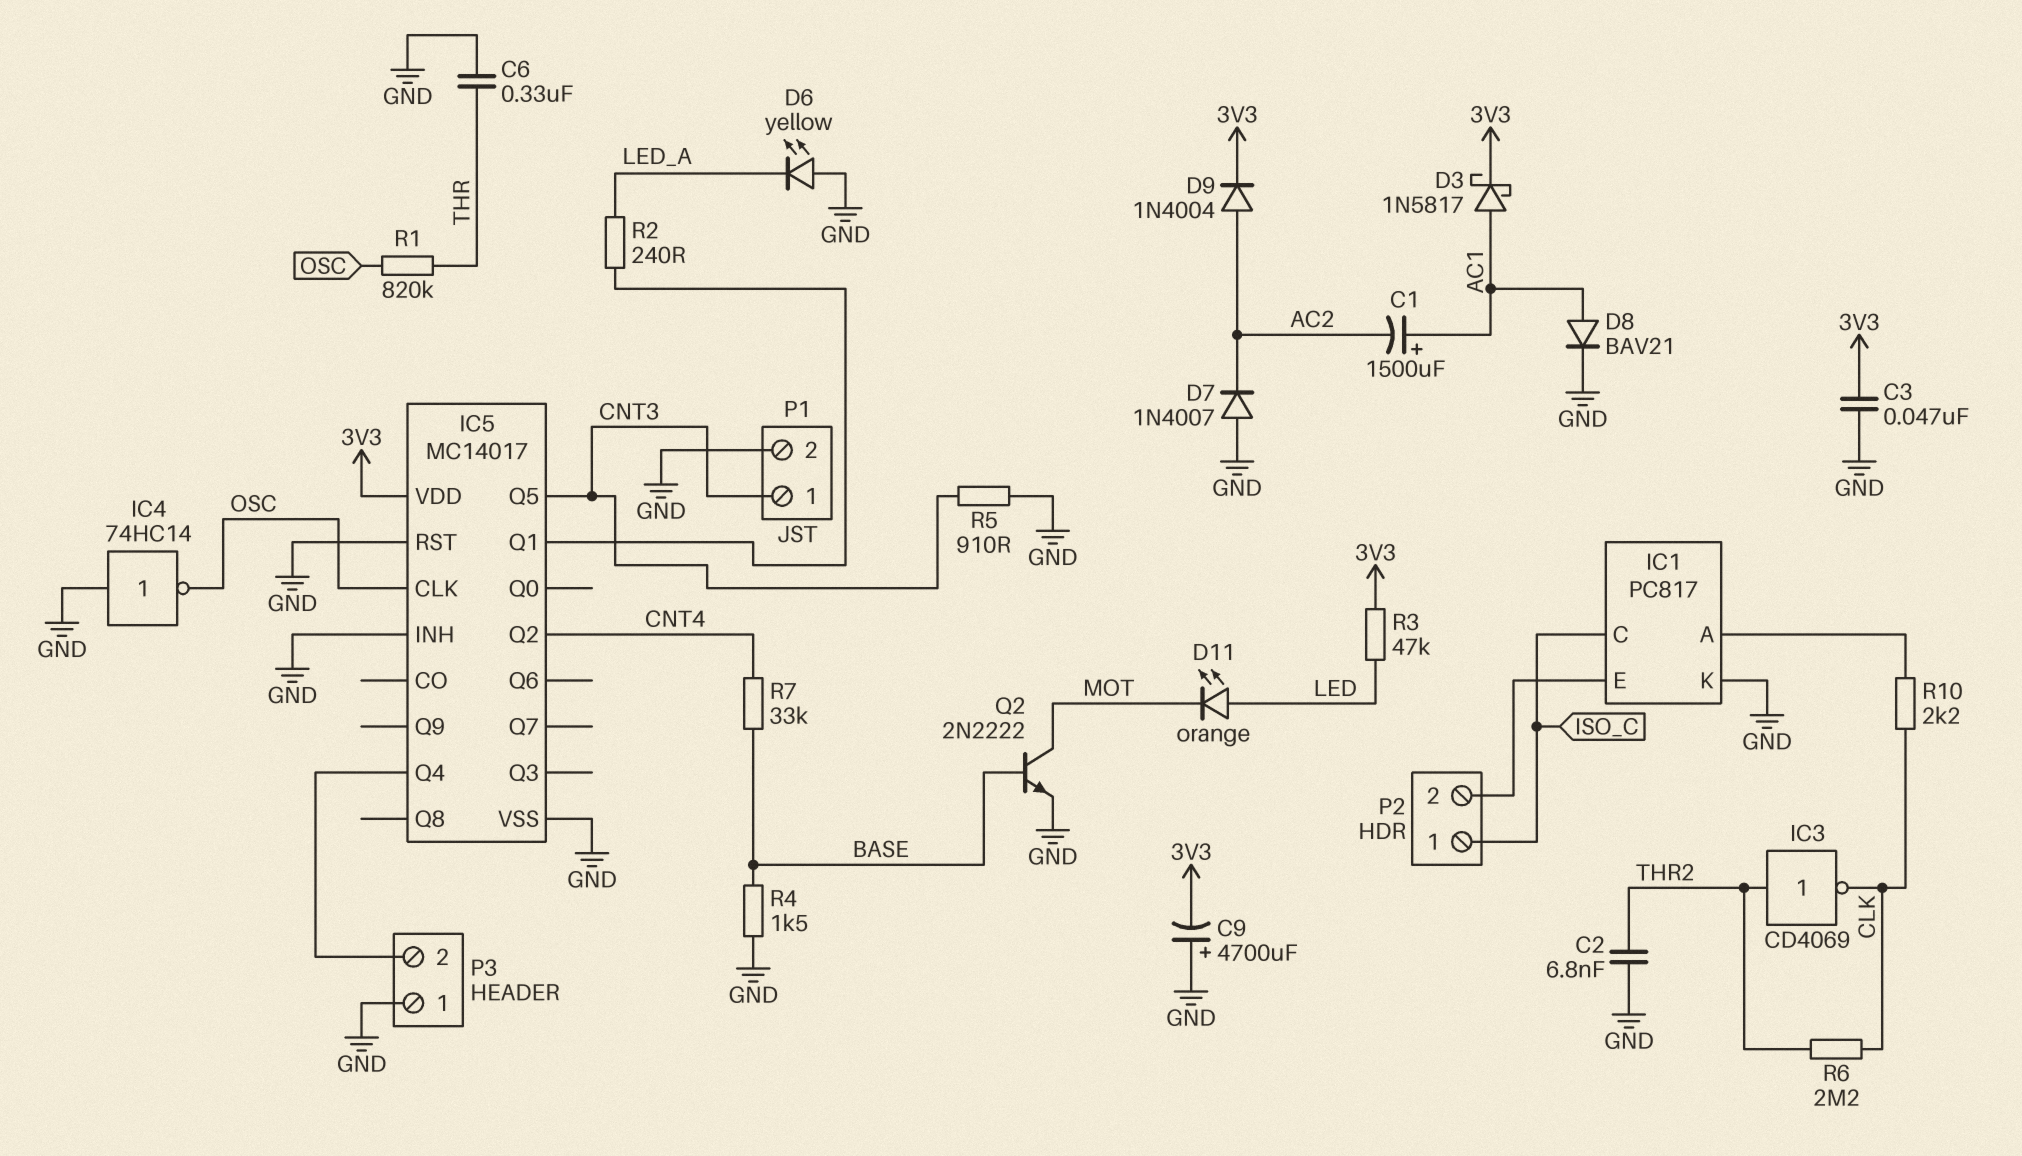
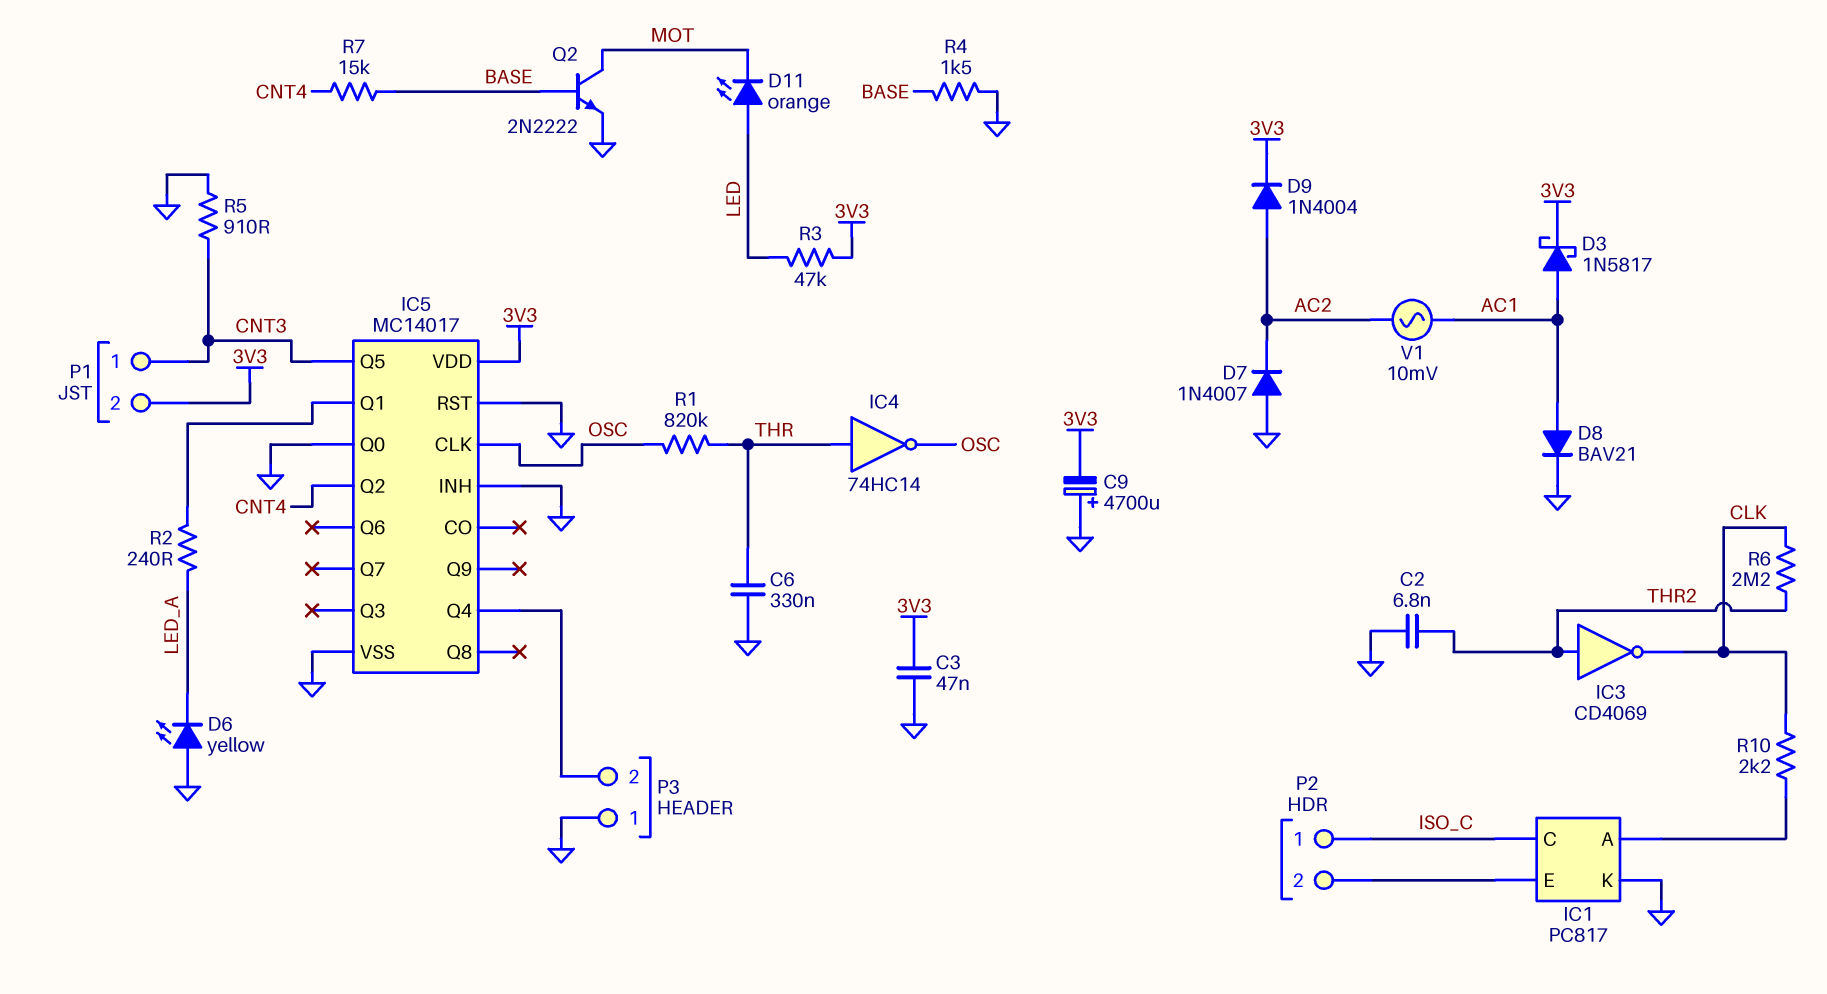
C1: 1500uF (plus AC1, minus AC2) -> none
IC4: NOT 74HC14 (in GND, out OSC) -> NOT 74HC14 (in THR, out OSC)
IC5 pin Q0: none -> GND
P1 pin 2: GND -> 3V3
R7: 33k (BASE, CNT4) -> 15k (BASE, CNT4)
V1: none -> AC 10mV (AC1, AC2)

